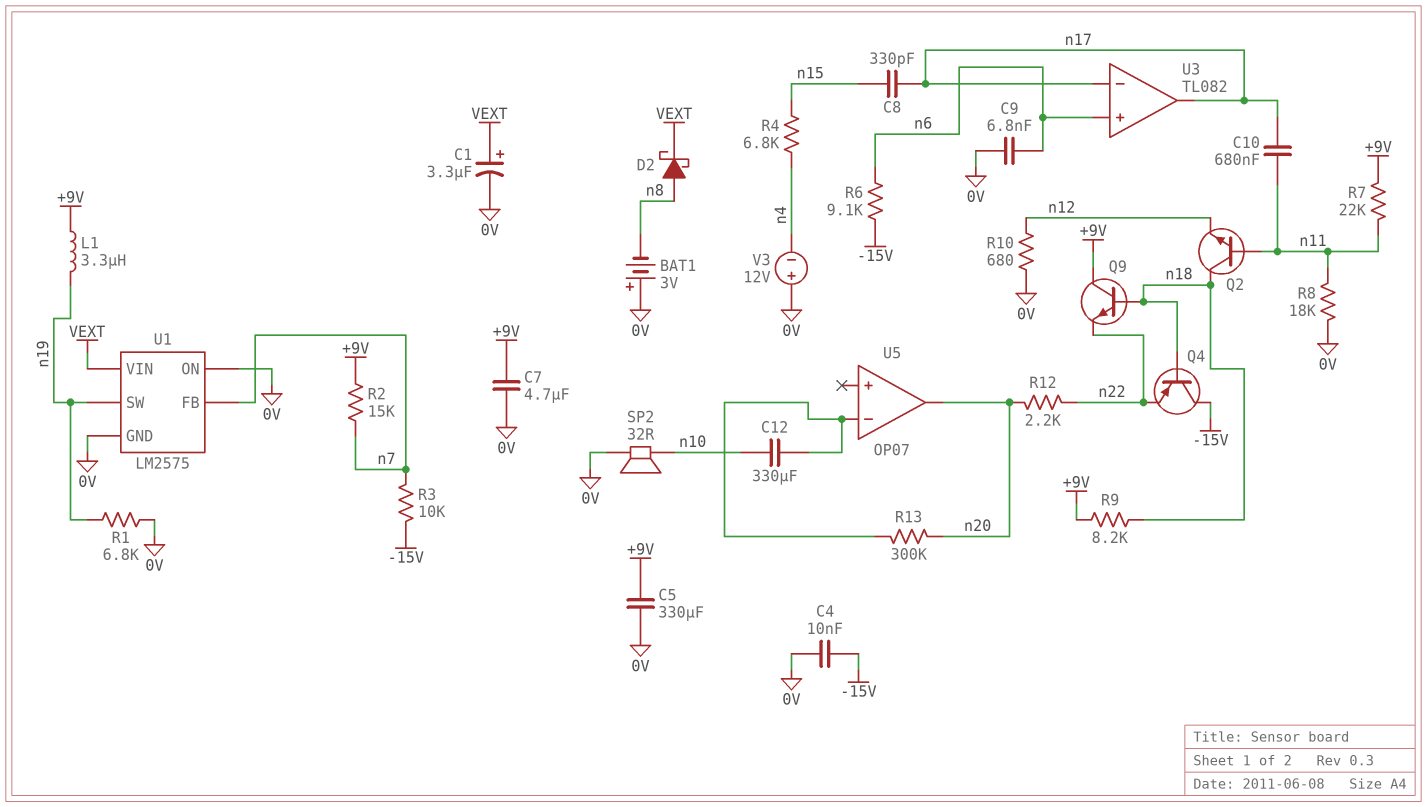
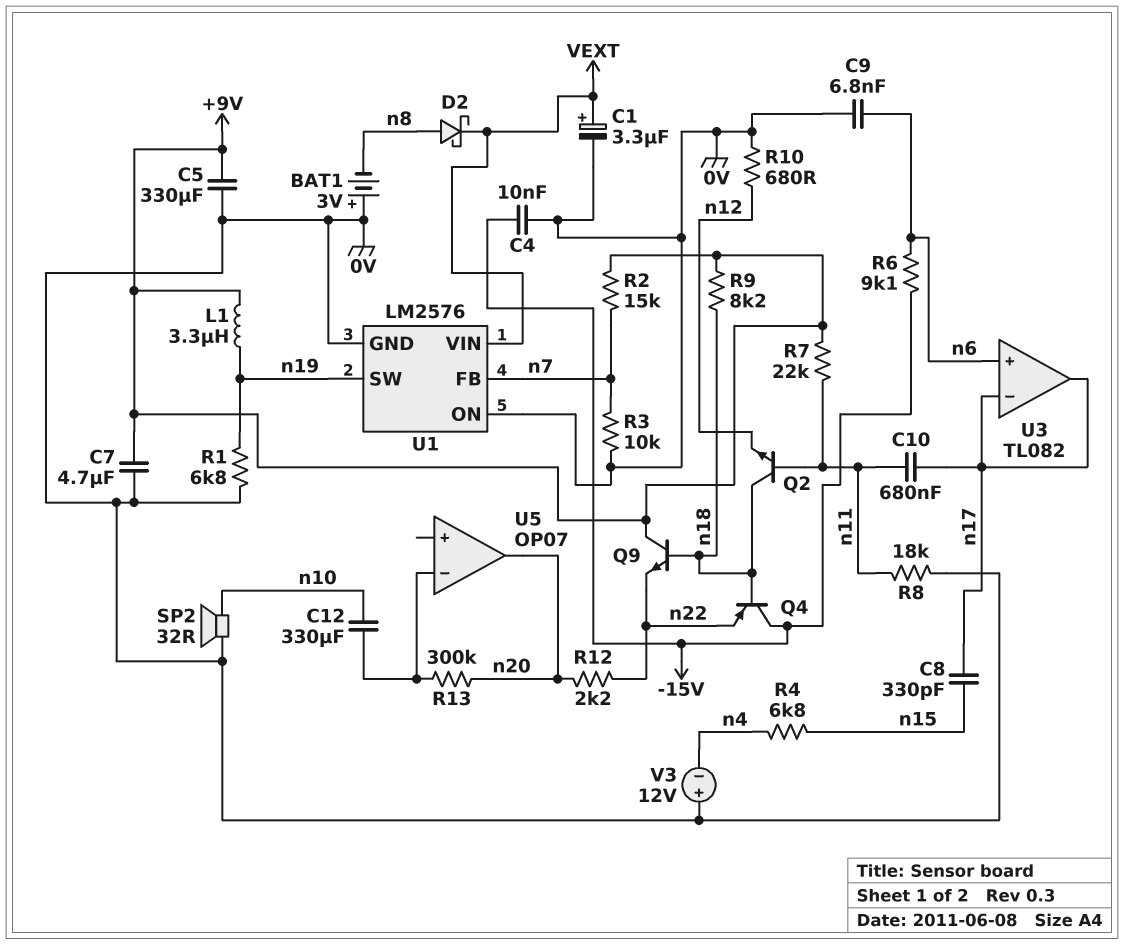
R3: 10k (-15V, n7) -> 10k (0V, n7)
U1: LM2575 -> LM2576

